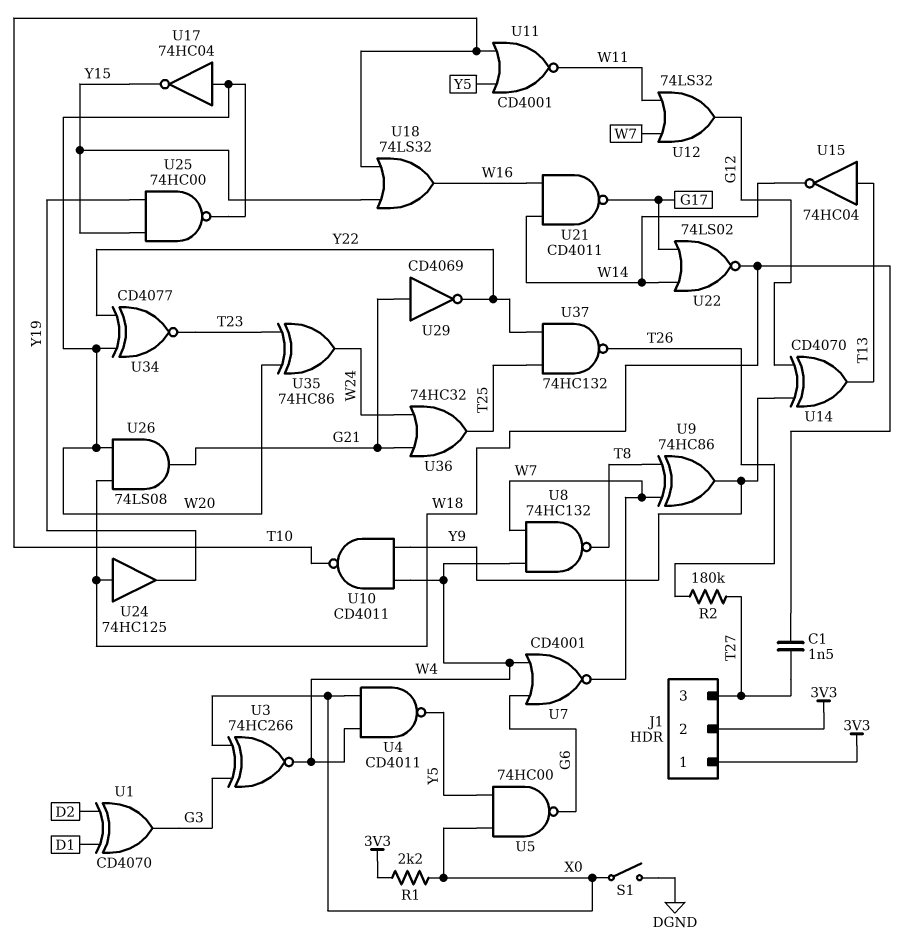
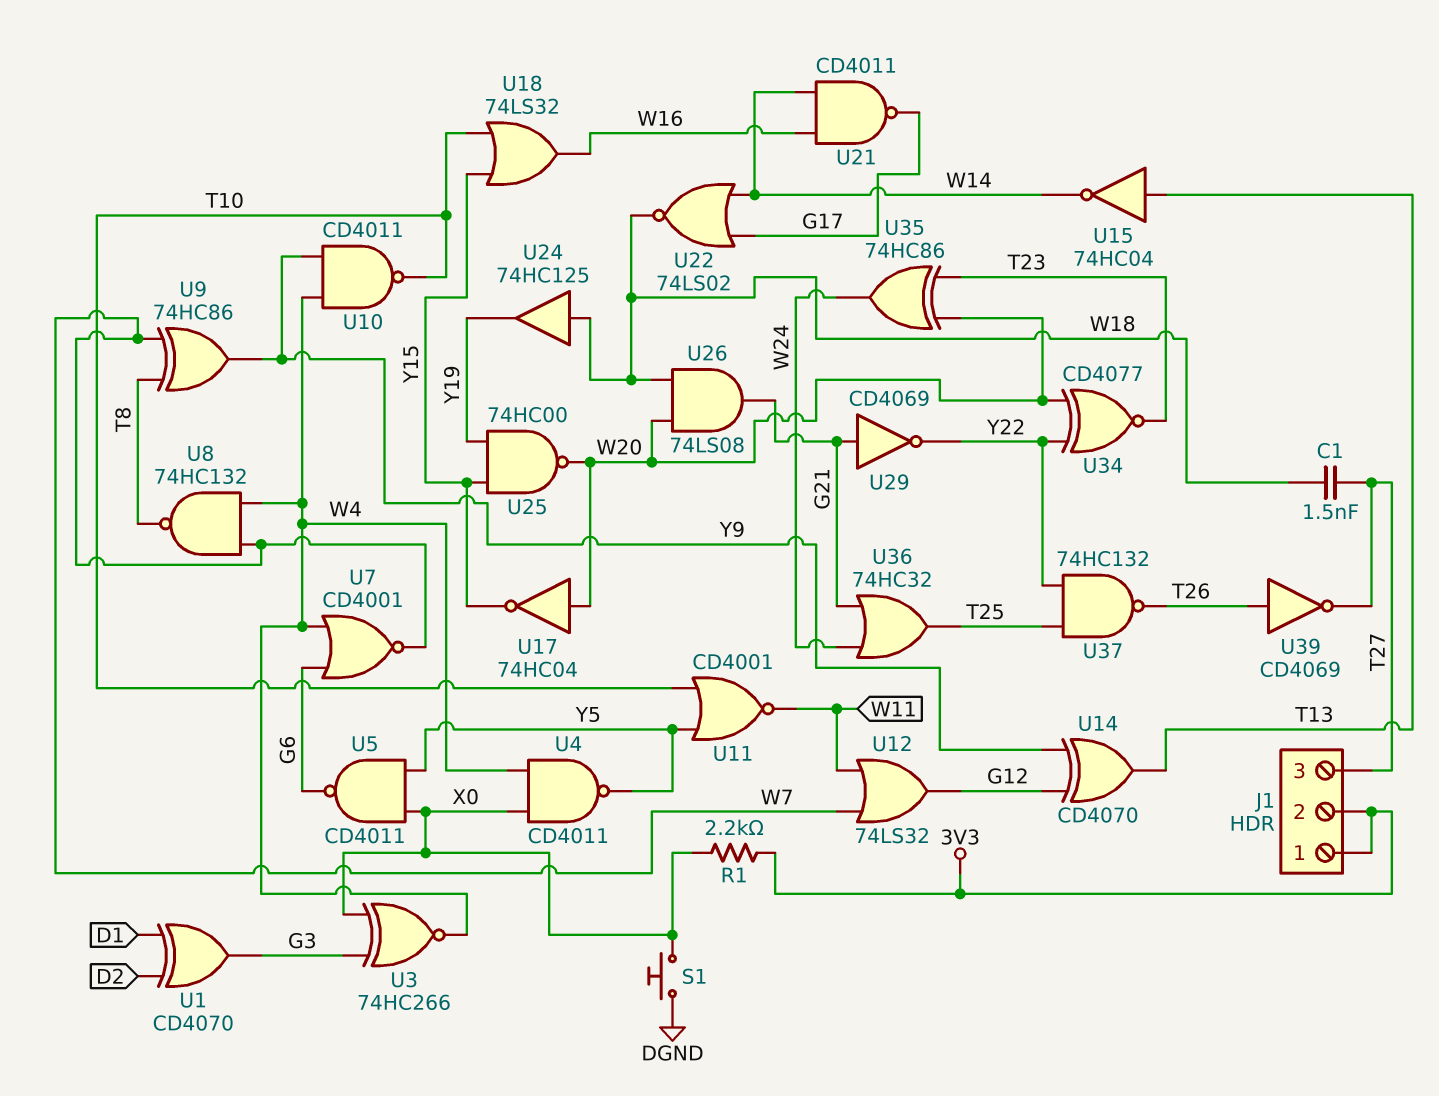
R2: 180k (T26, T27) -> none
S1: switch (DGND, X0) -> button (DGND, X0)
U5: NAND 74HC00 (in X0, in Y5, out G6) -> NAND CD4011 (in X0, in Y5, out G6)
U39: none -> NOT CD4069 (in T26, out T27)

